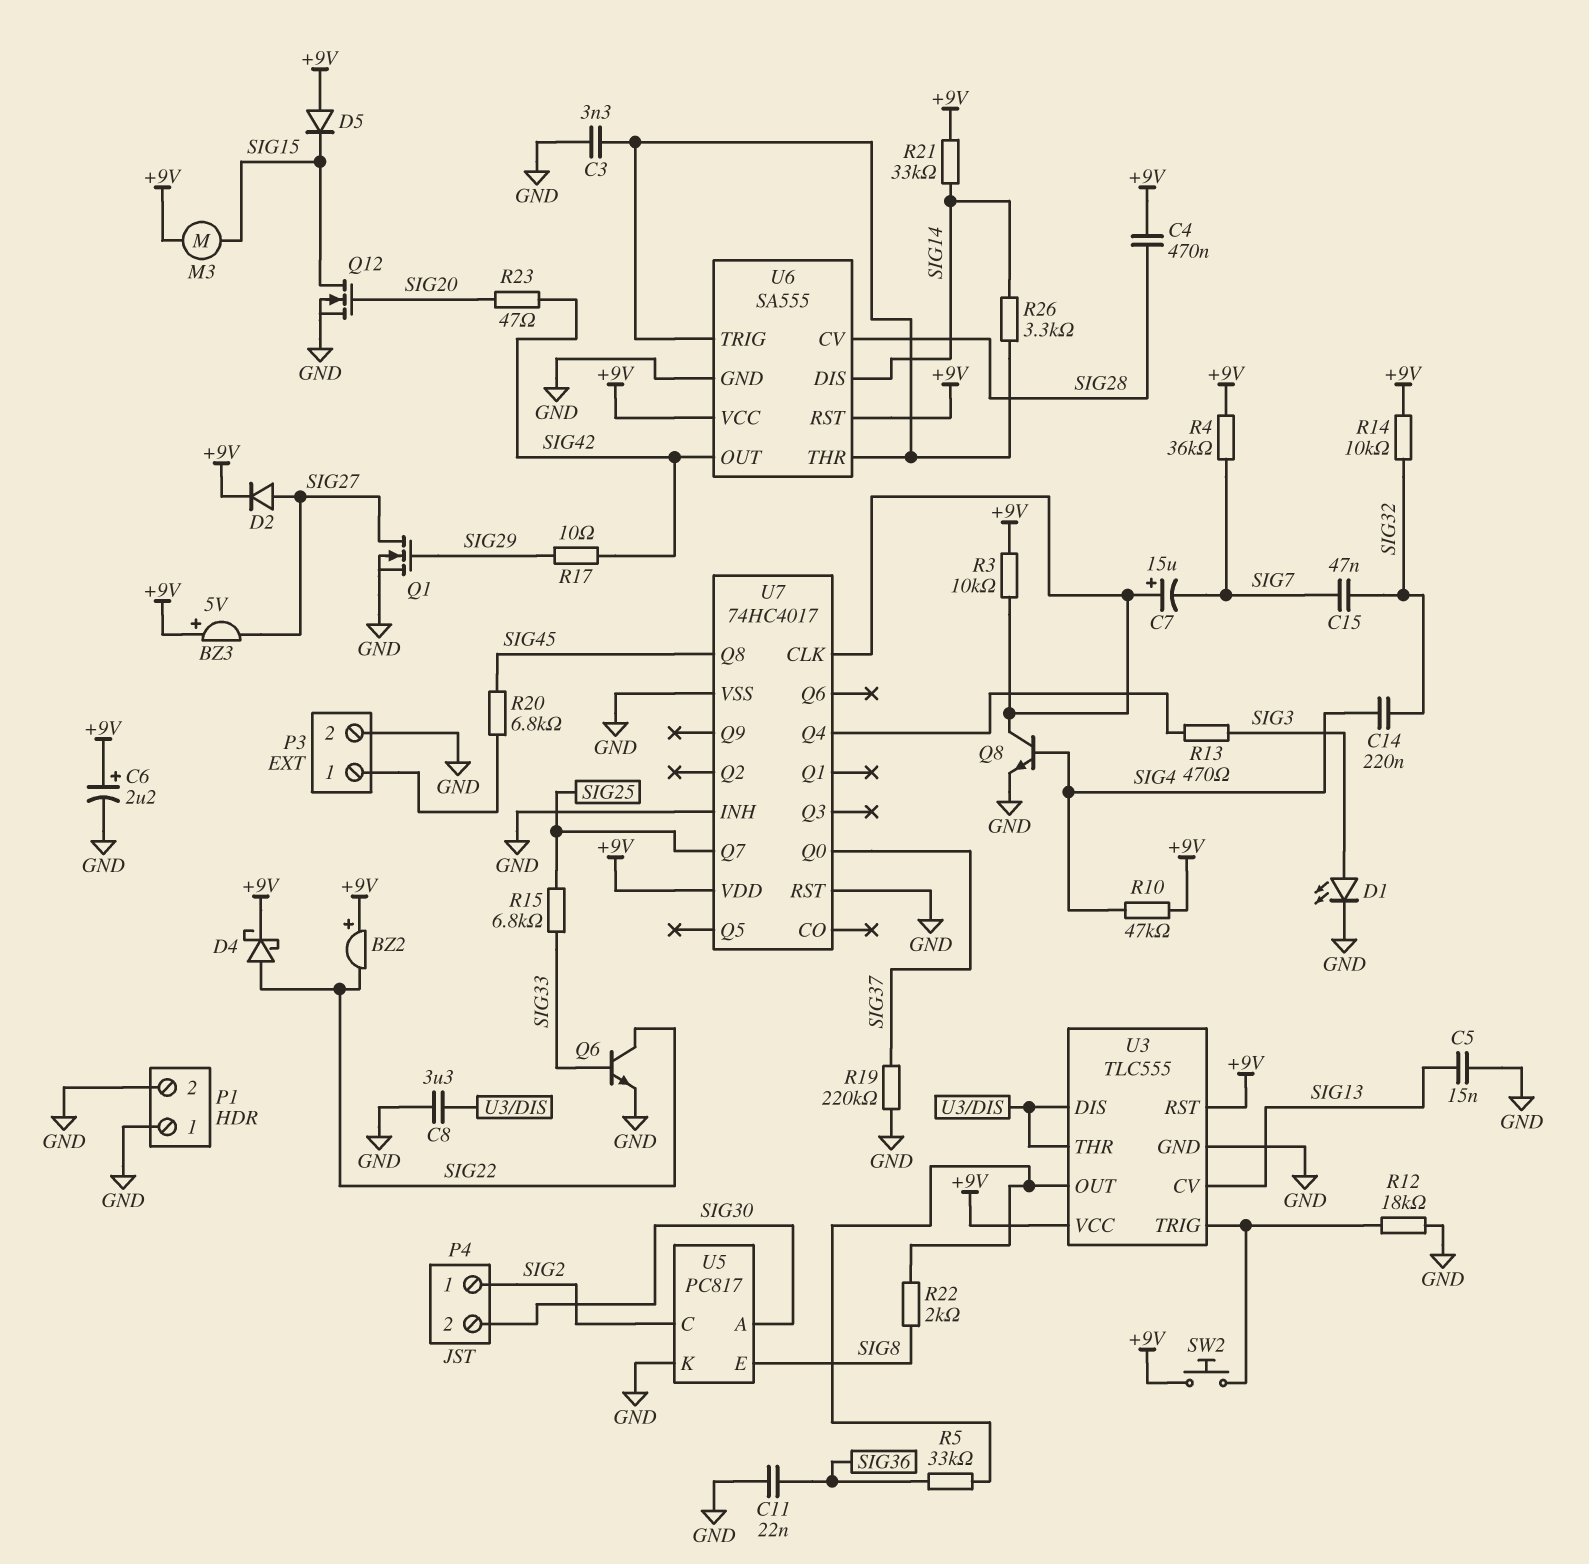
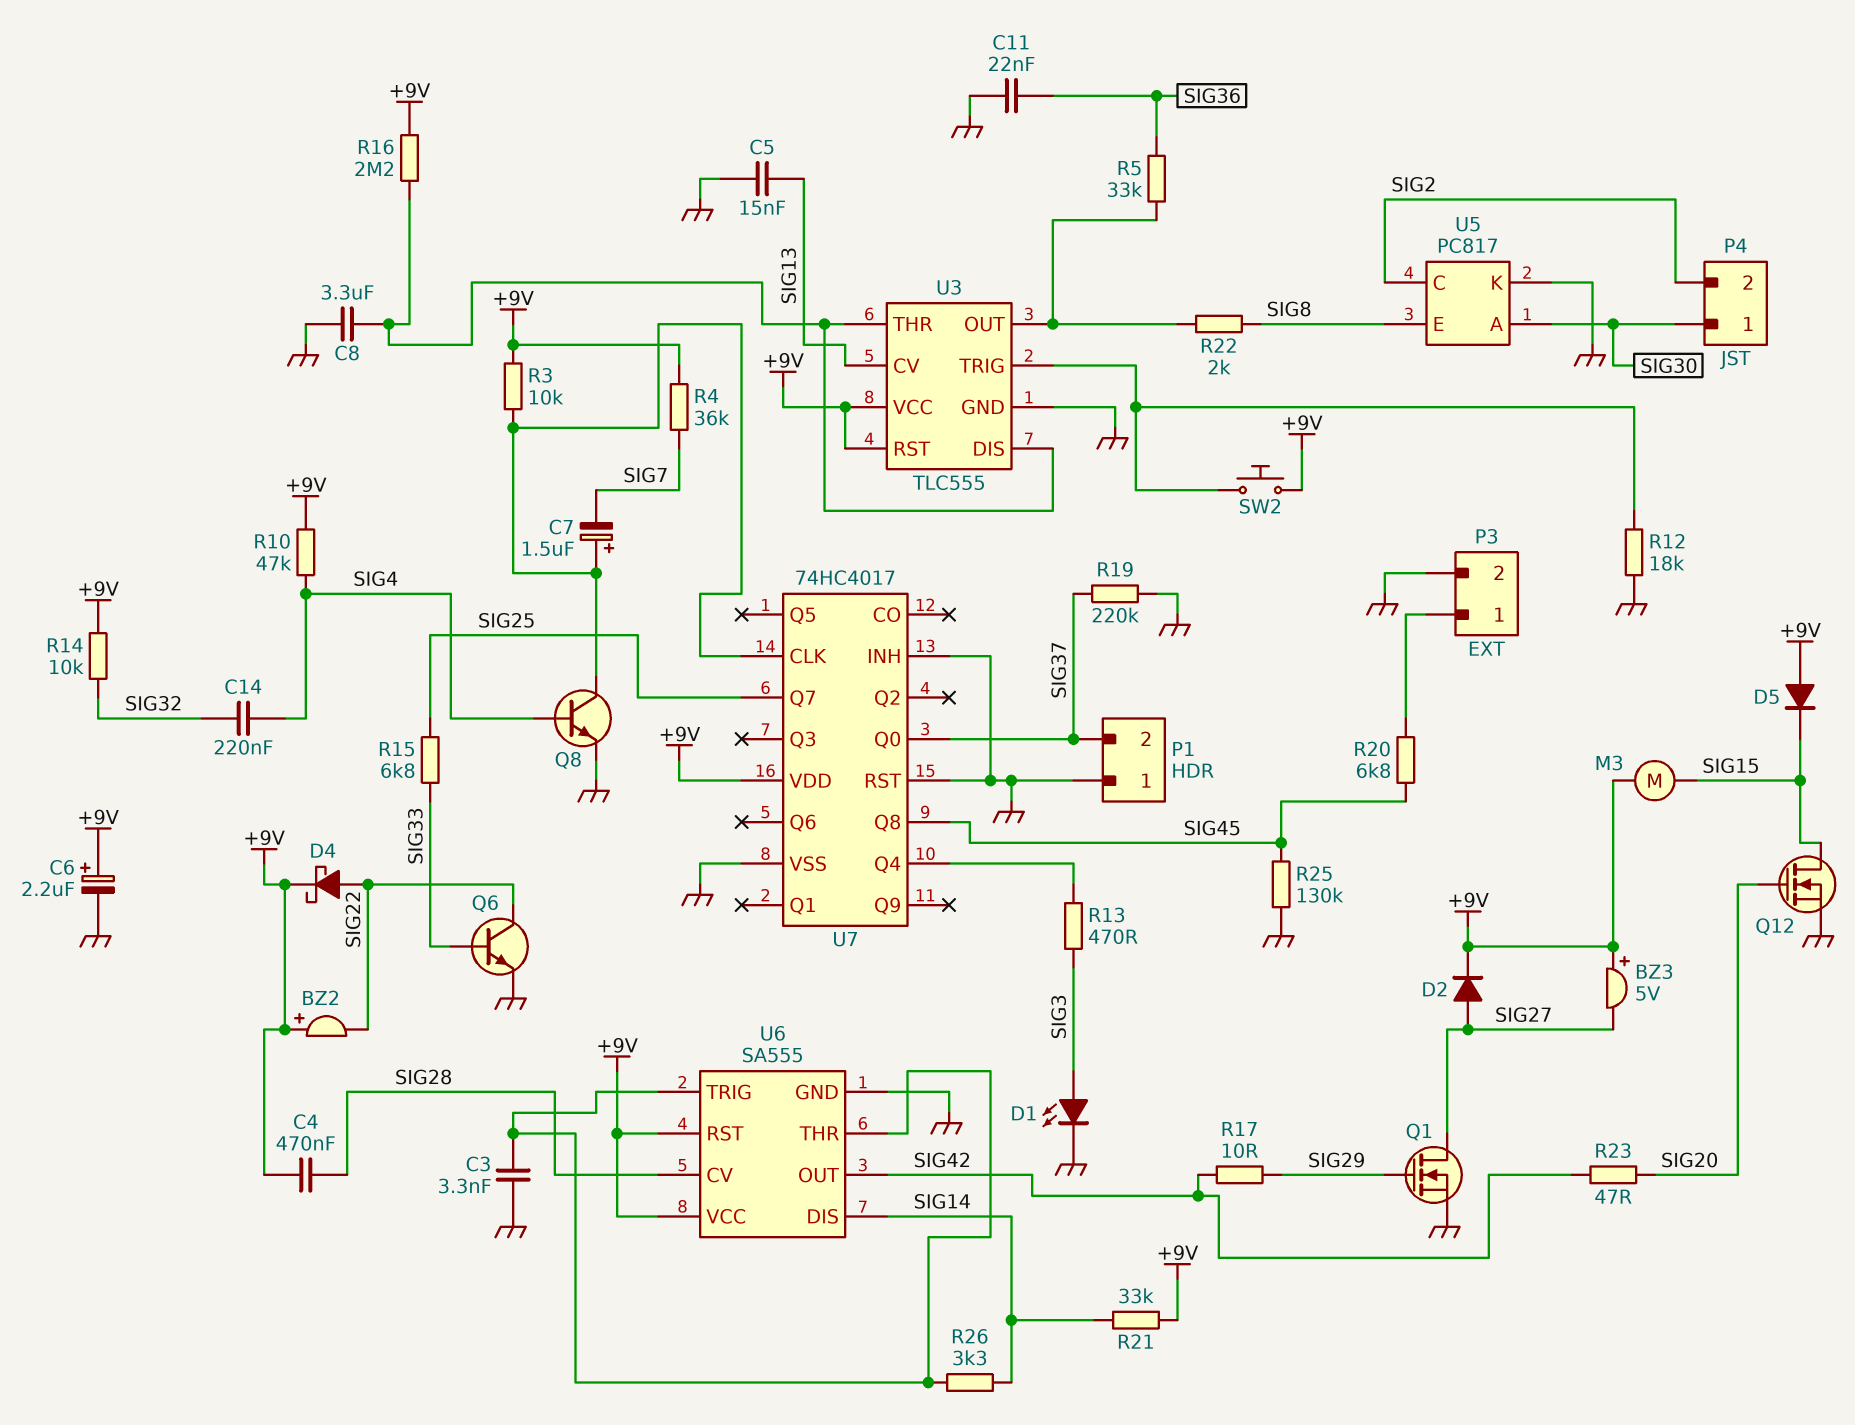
C7: 15uF (plus U7/CLK, minus SIG7) -> 1.5uF (plus U7/CLK, minus SIG7)
C15: 47nF (SIG7, SIG32) -> none
P1 pin 2: GND -> SIG37
P4 pin 1: SIG2 -> SIG30
P4 pin 2: SIG30 -> SIG2
R16: none -> 2.2M (+9V, U3/DIS)
R25: none -> 130k (GND, SIG45)

